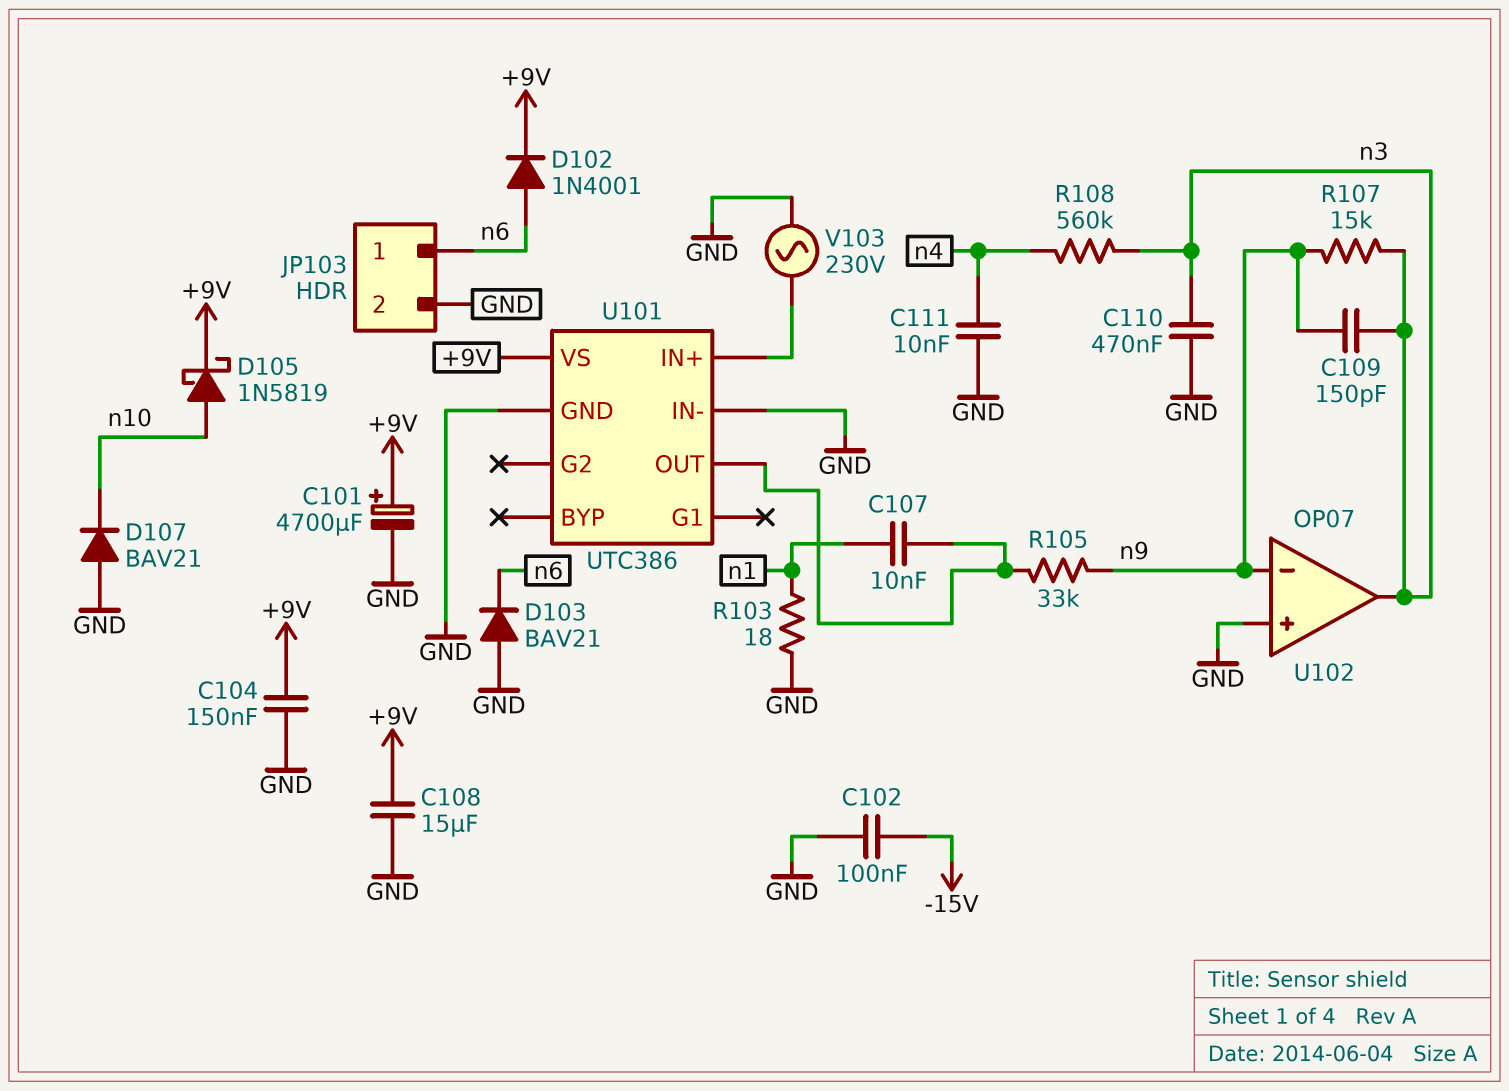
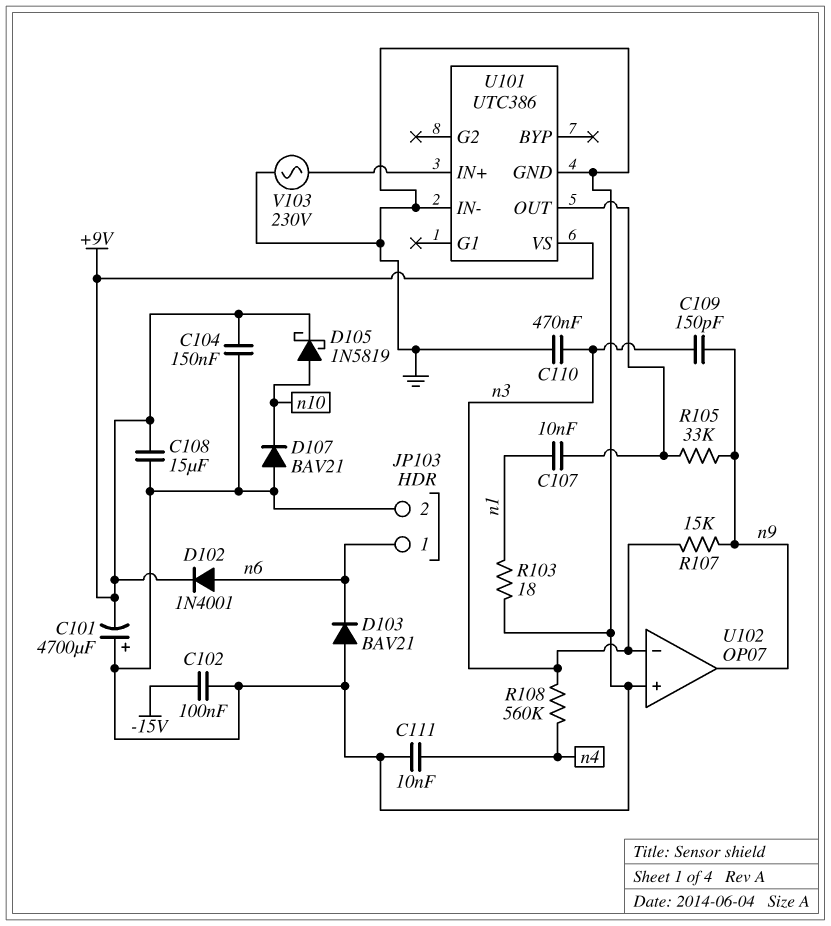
C101: 4700uF (plus +9V, minus GND) -> 4700uF (plus GND, minus +9V)
U102 pin in-: n9 -> n3
U102 pin out: n3 -> n9

